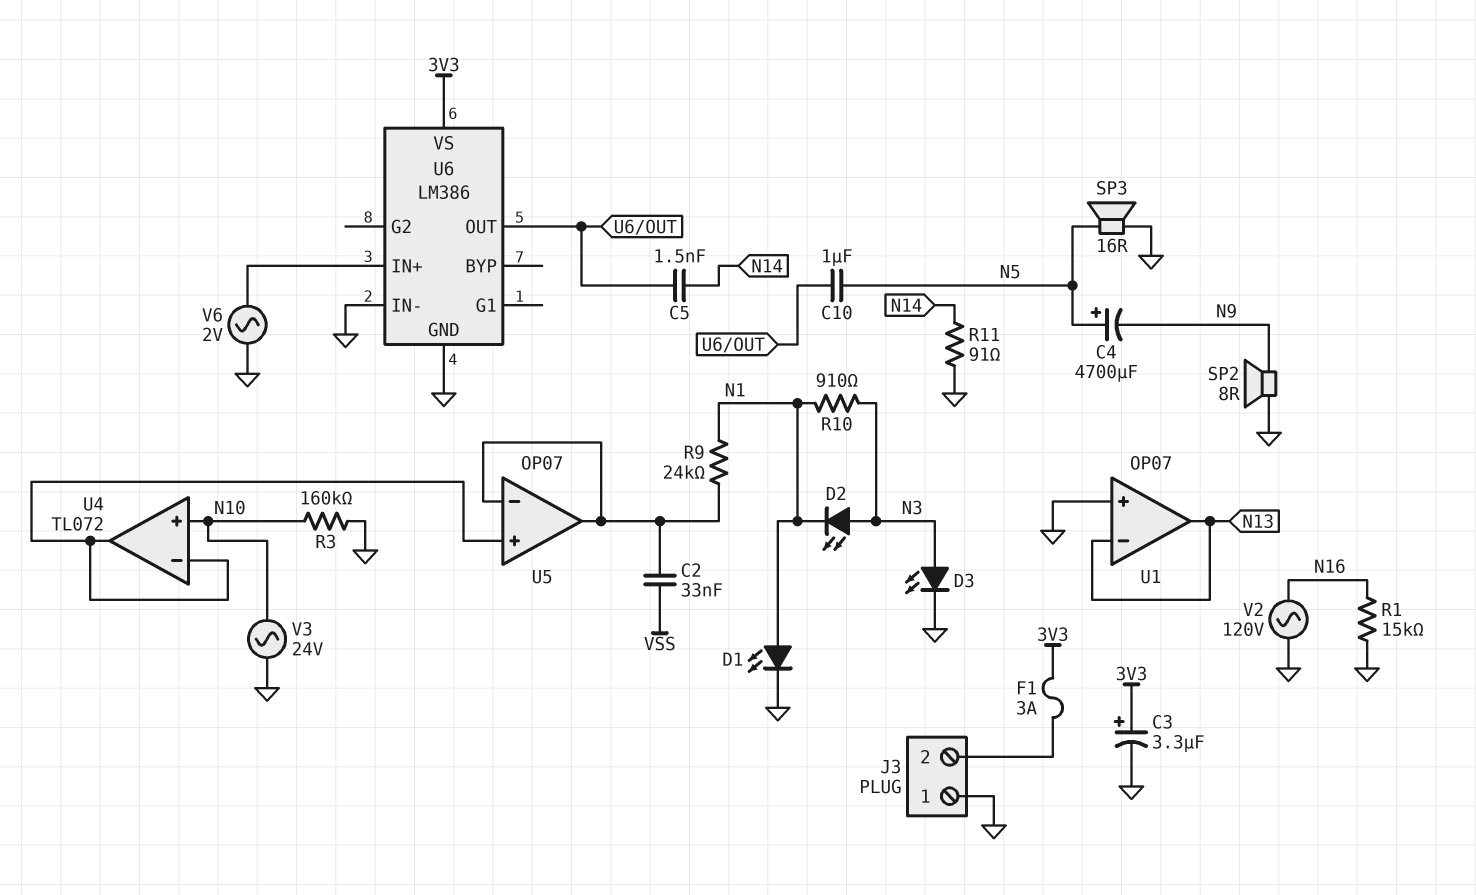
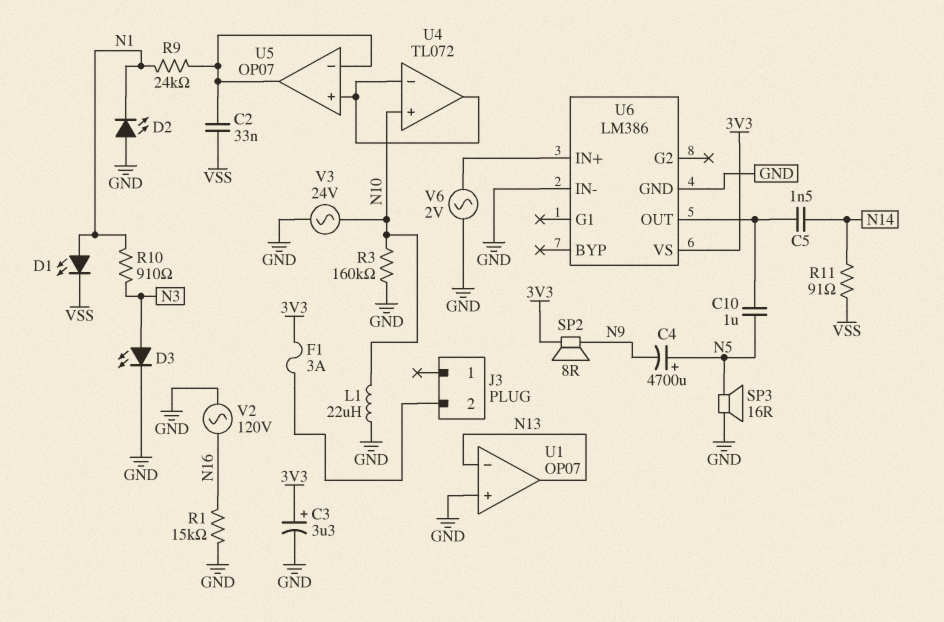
D1: LED (A N1, K GND) -> LED (A N1, K VSS)
D2: LED (A N3, K N1) -> LED (A GND, K N1)
J3 pin 1: GND -> none
L1: none -> 22uH (GND, N10)
R11: 91 (GND, N14) -> 91 (N14, VSS)
SP2: speaker 8R (GND, N9) -> speaker 8R (3V3, N9)

